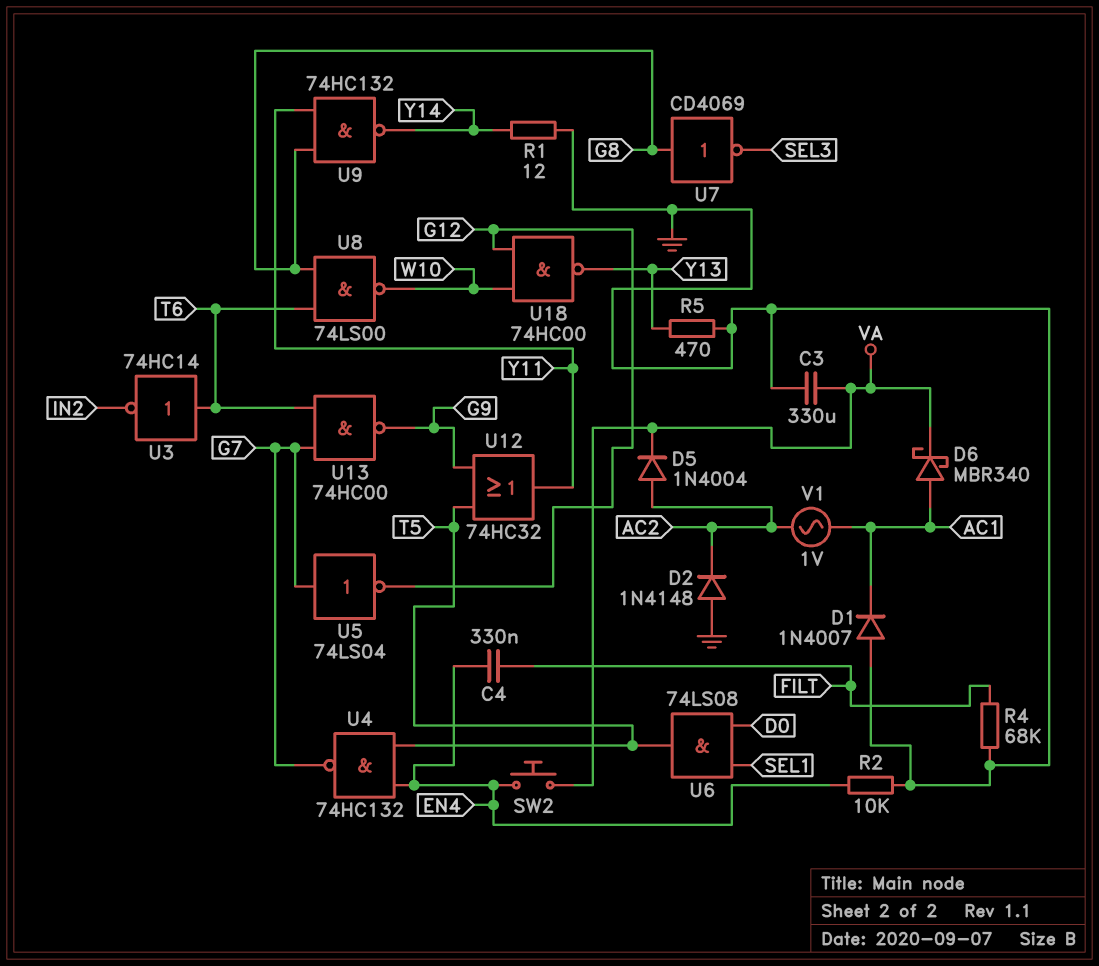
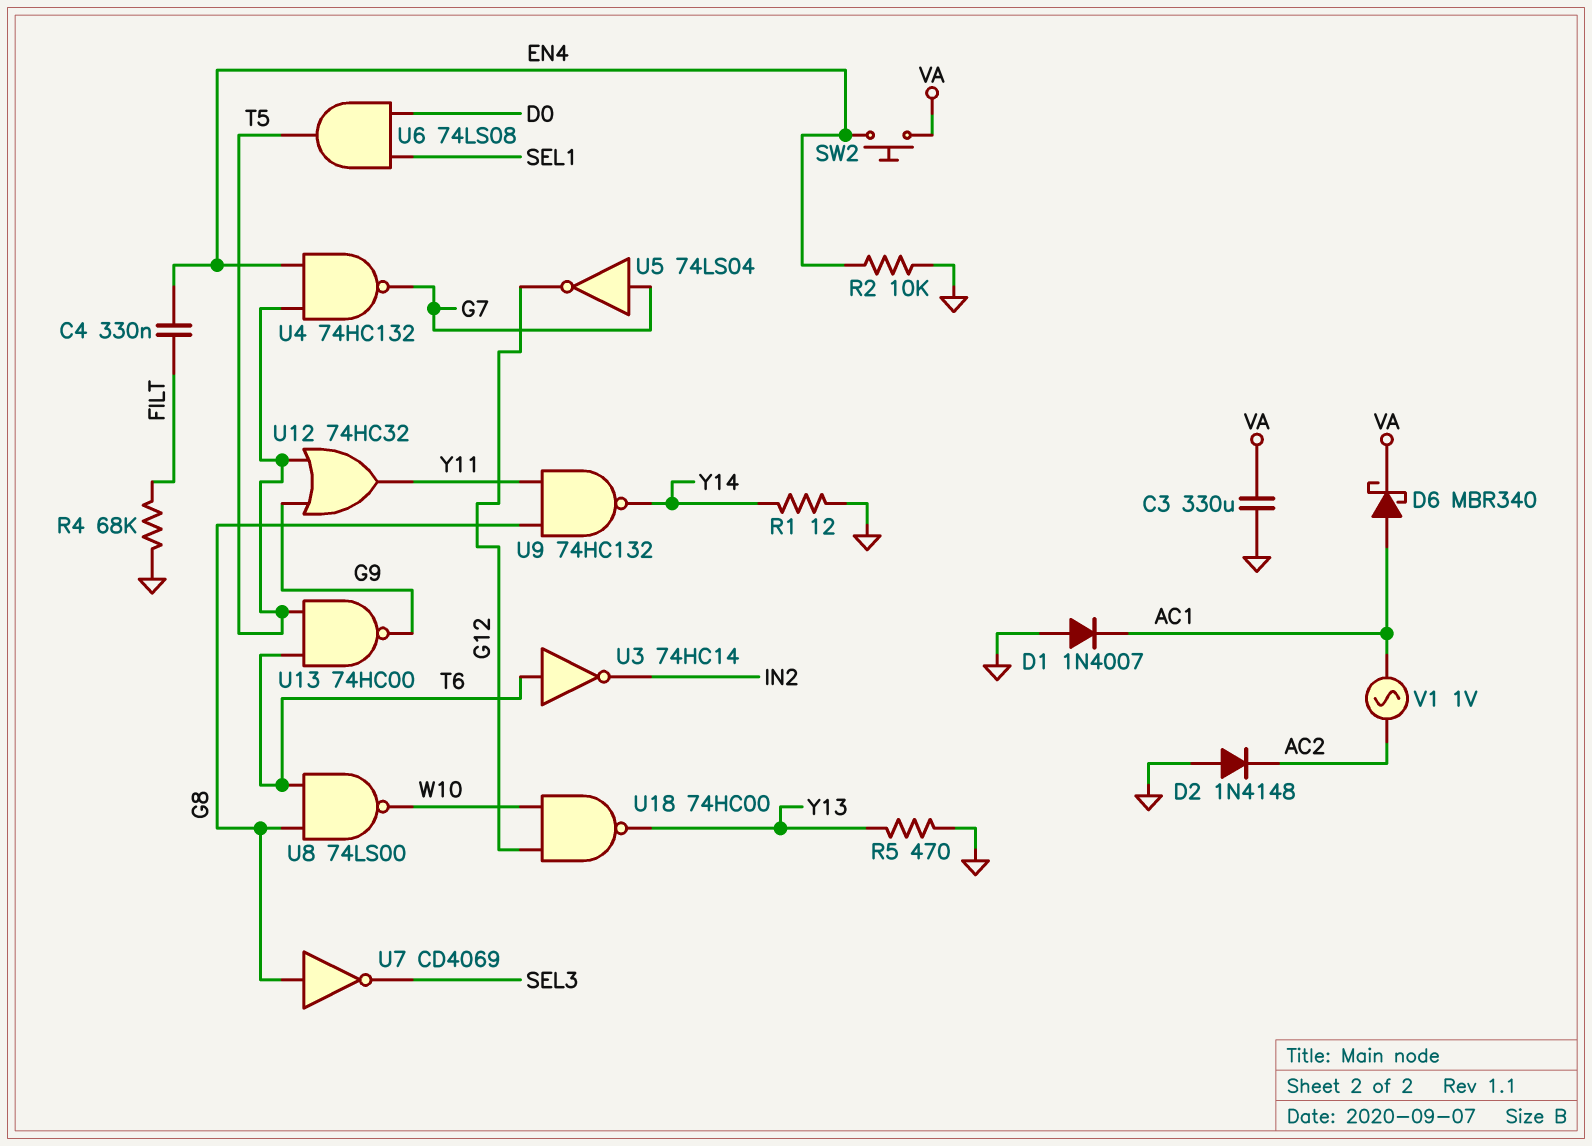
D5: diode 1N4004 (A AC2, K VA) -> none
U13: NAND 74HC00 (in G7, in T6, out G9) -> NAND 74HC00 (in T5, in T6, out G9)

